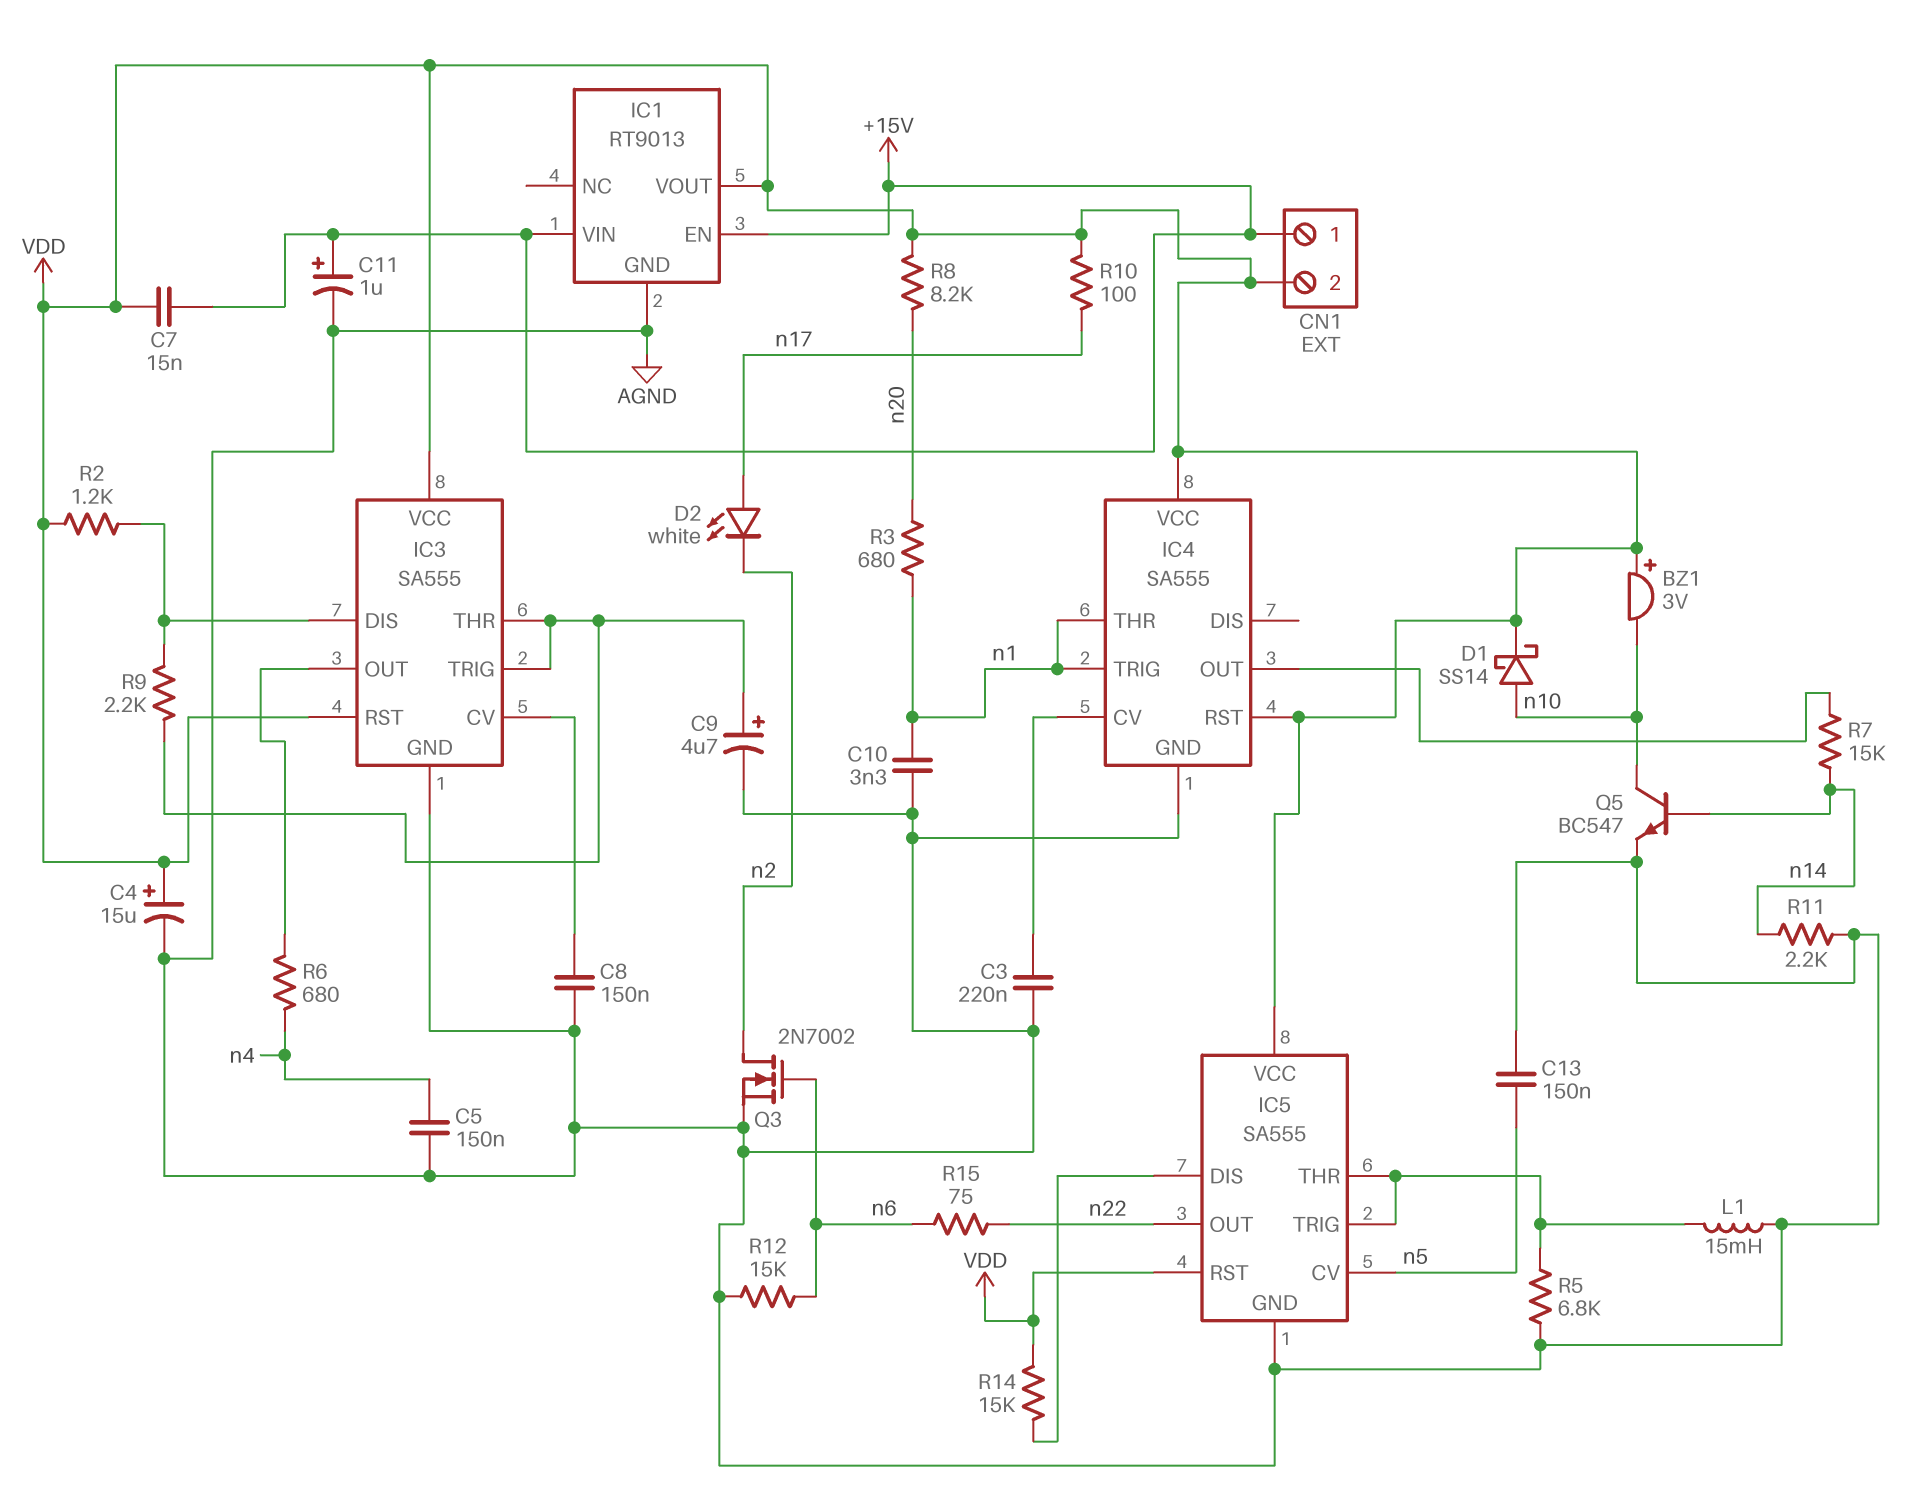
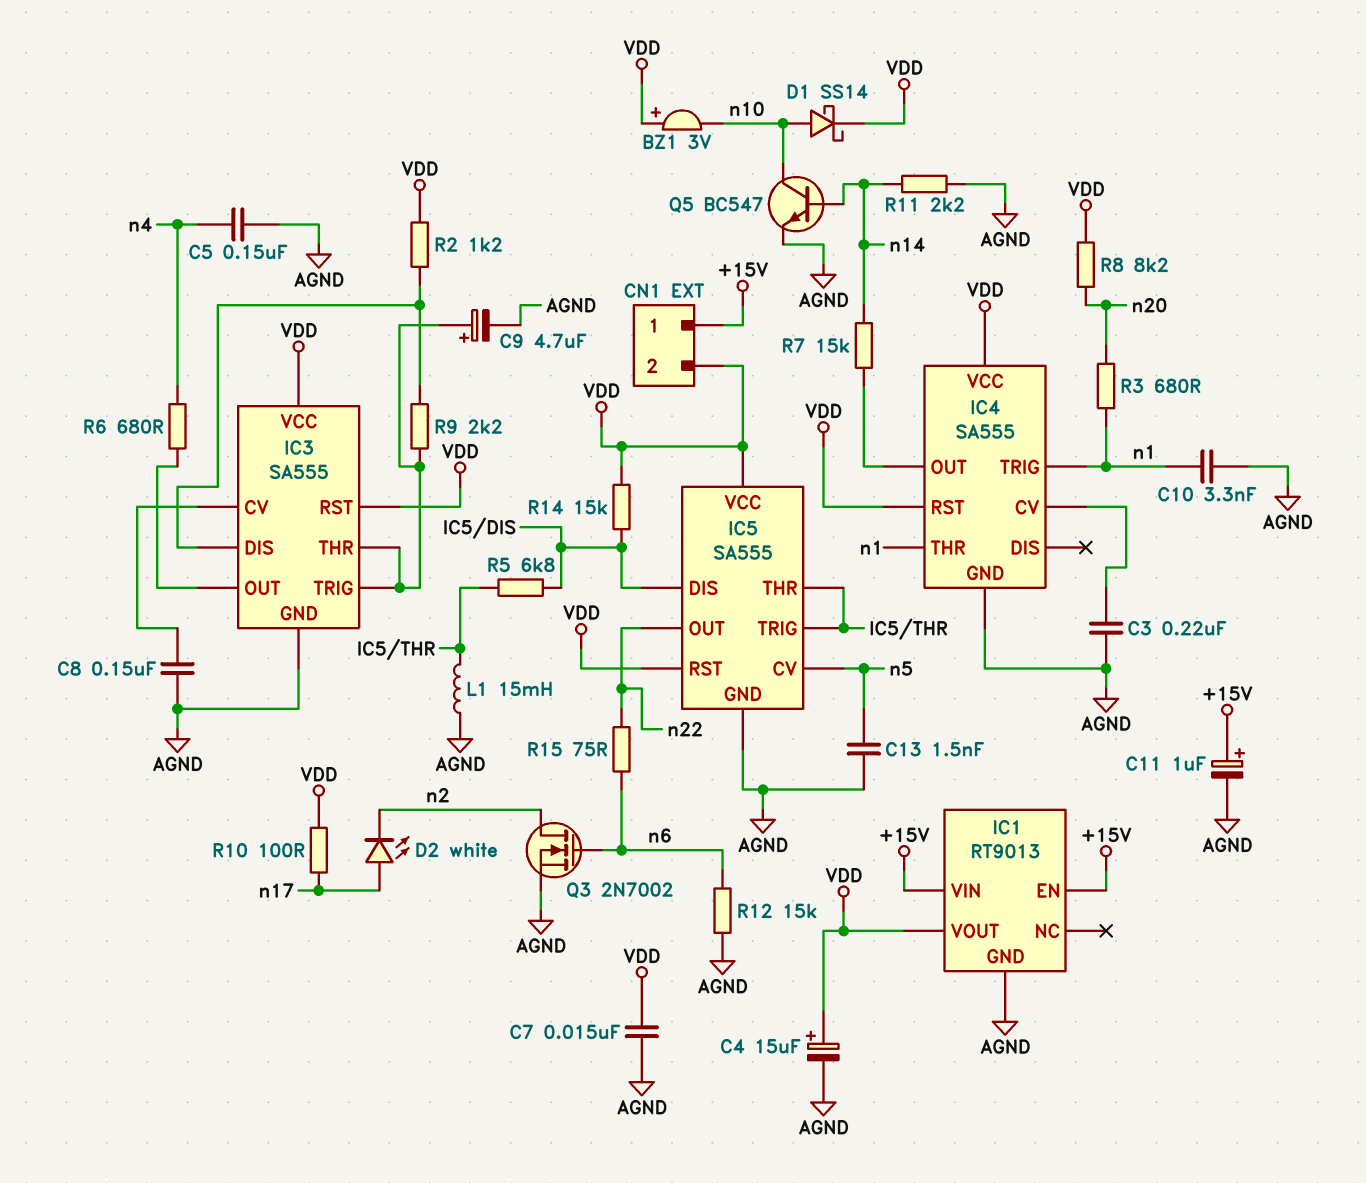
C7: 15nF (+15V, VDD) -> 15nF (AGND, VDD)
C13: 150nF (AGND, n5) -> 1.5nF (AGND, n5)
R5: 6.8k (AGND, IC5/THR) -> 6.8k (IC5/DIS, IC5/THR)

